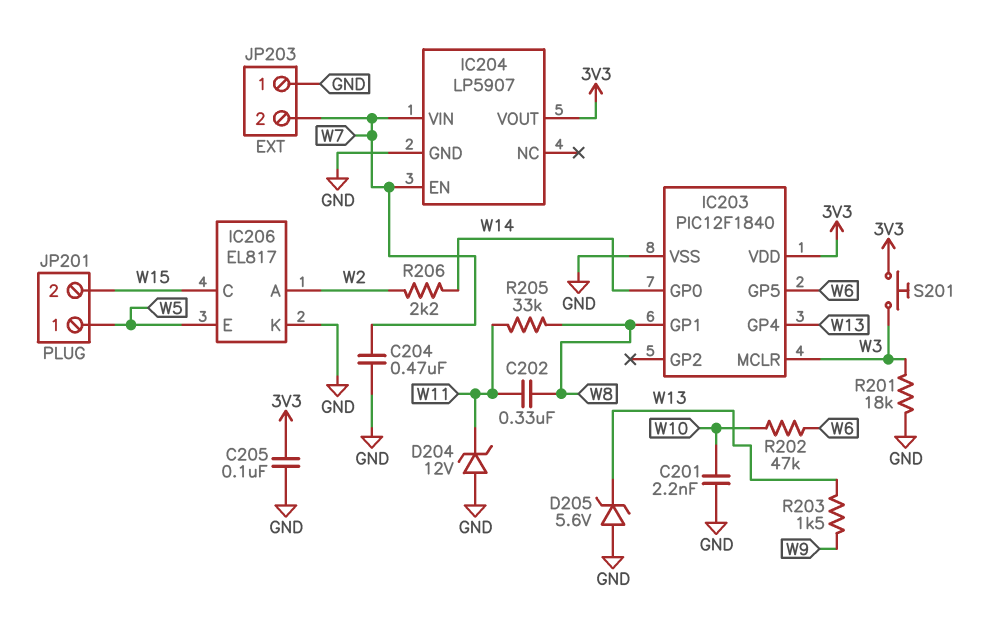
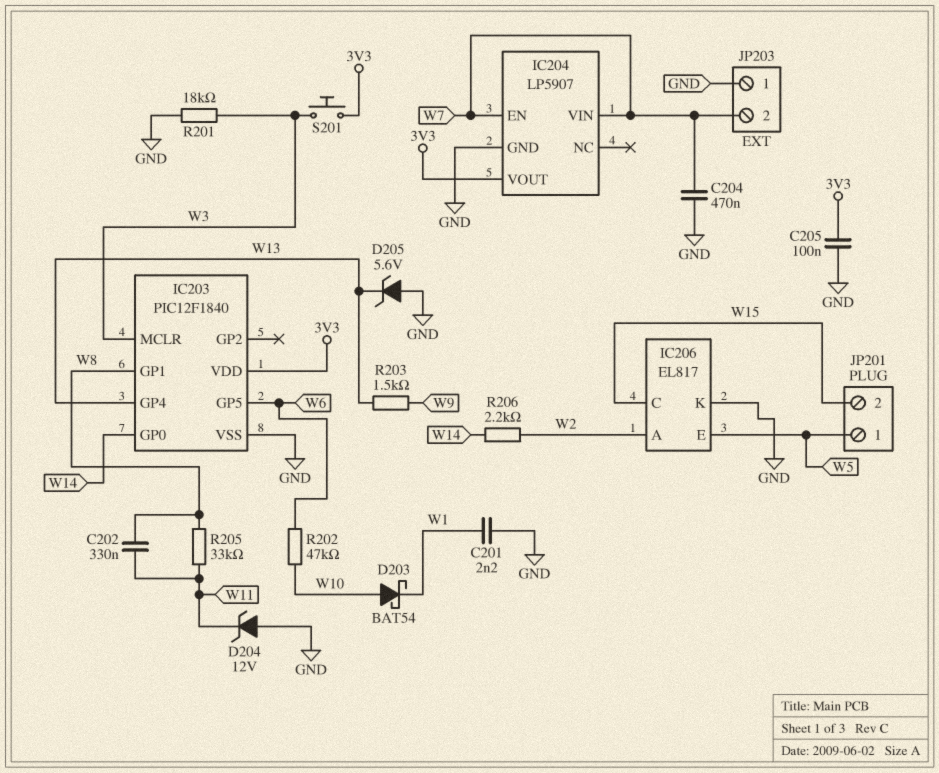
C201: 2.2nF (GND, W10) -> 2.2nF (GND, W1)
D203: none -> schottky BAT54 (A W10, K W1)

